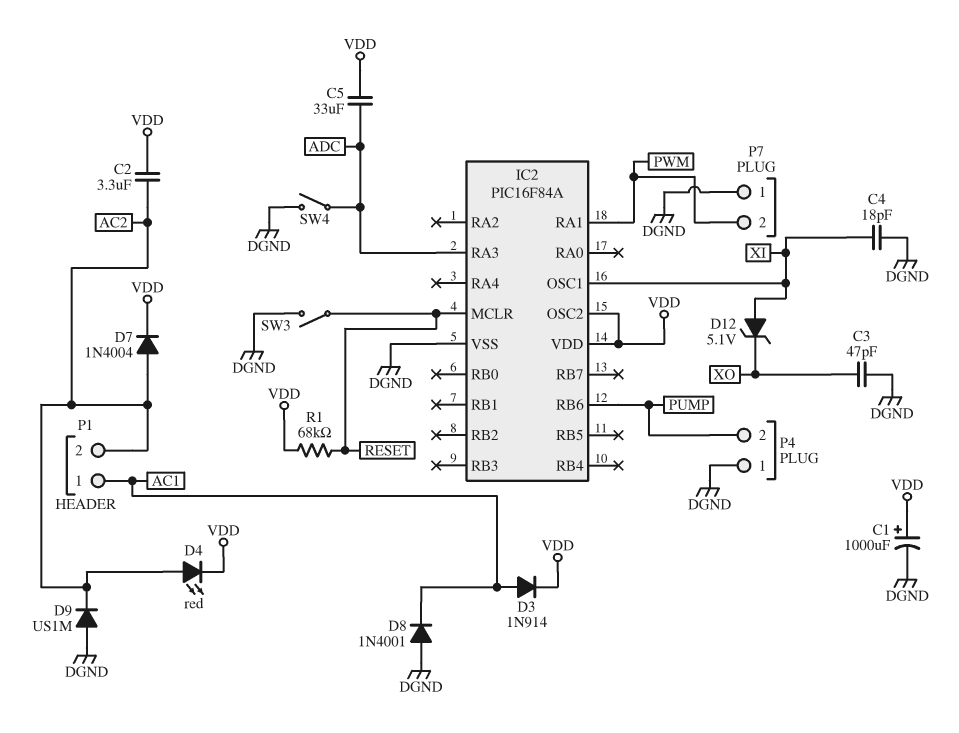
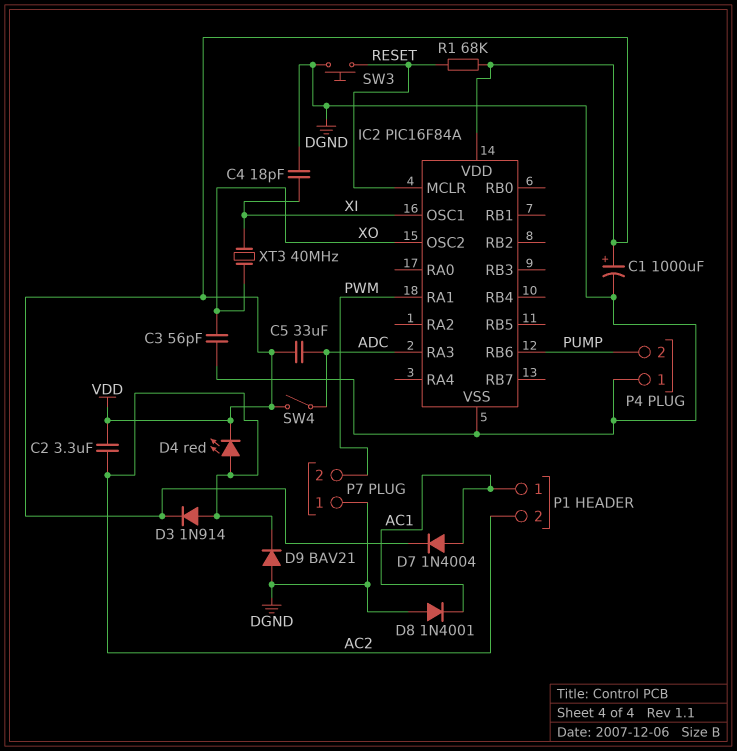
C3: 47pF (DGND, XO) -> 56pF (DGND, XO)
D3: diode 1N914 (A AC1, K VDD) -> diode 1N914 (A AC2, K VDD)
D7: diode 1N4004 (A AC2, K VDD) -> diode 1N4004 (A AC1, K VDD)
D9: diode US1M (A DGND, K AC2) -> diode BAV21 (A DGND, K AC2)
D12: zener 5.1V (A XI, K XO) -> none
IC2 pin OSC2: VDD -> XO
SW3: switch (DGND, RESET) -> button (DGND, RESET)
SW4: switch (ADC, DGND) -> switch (ADC, VDD)
XT3: none -> 40MHz (XI, XO)

